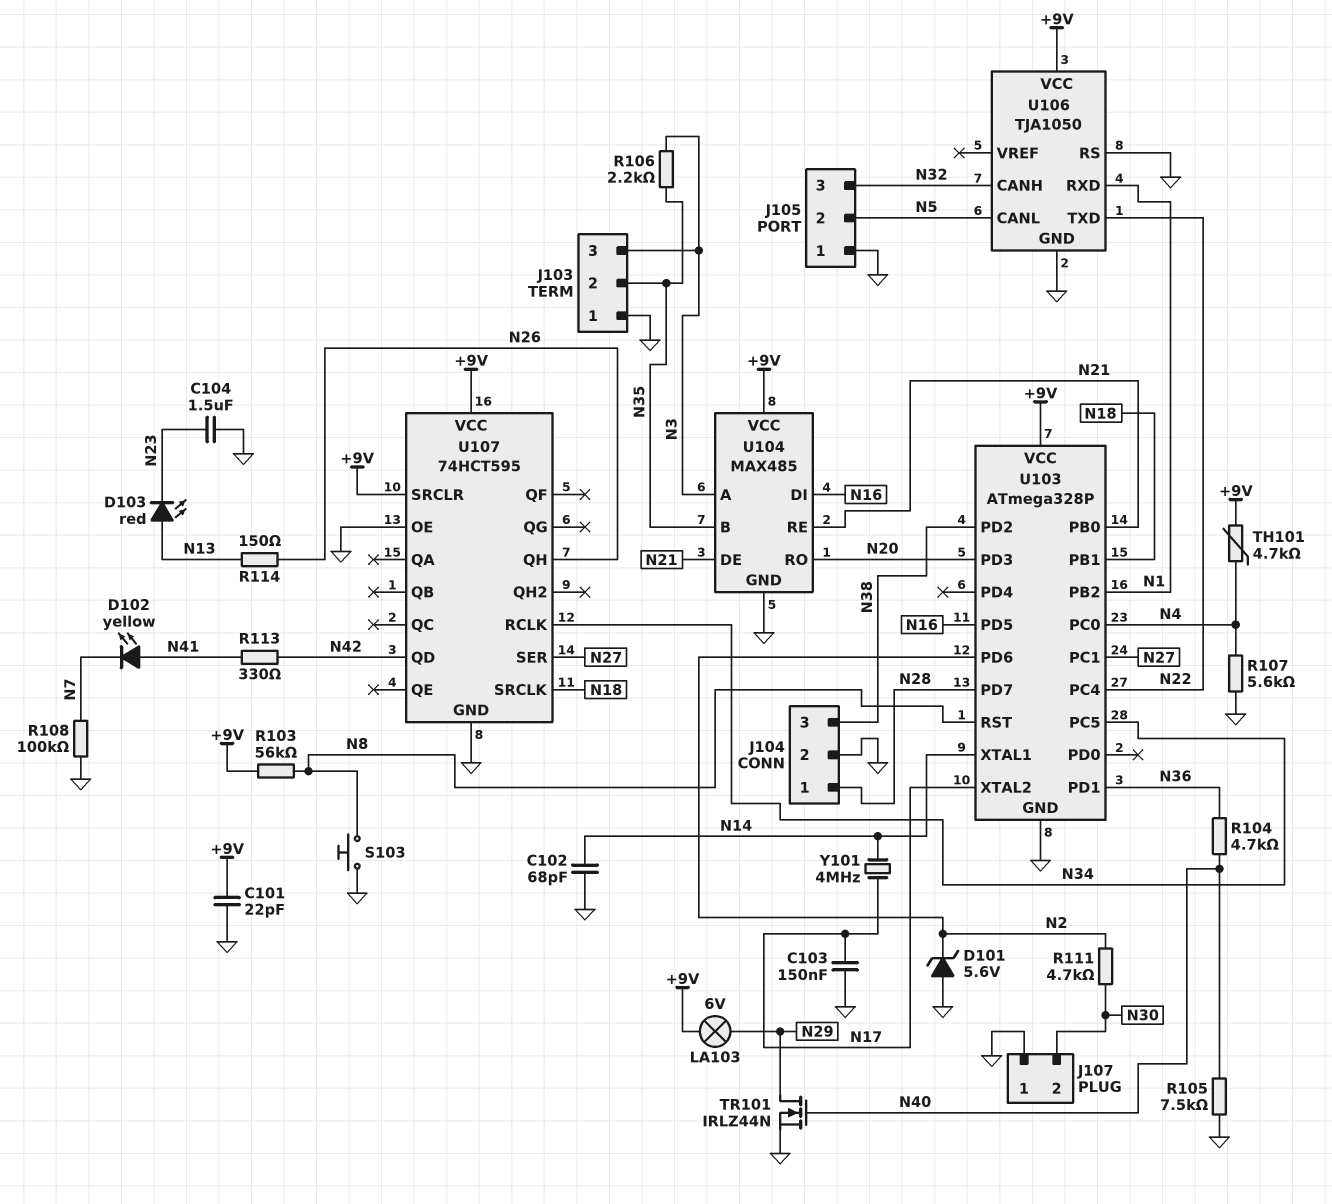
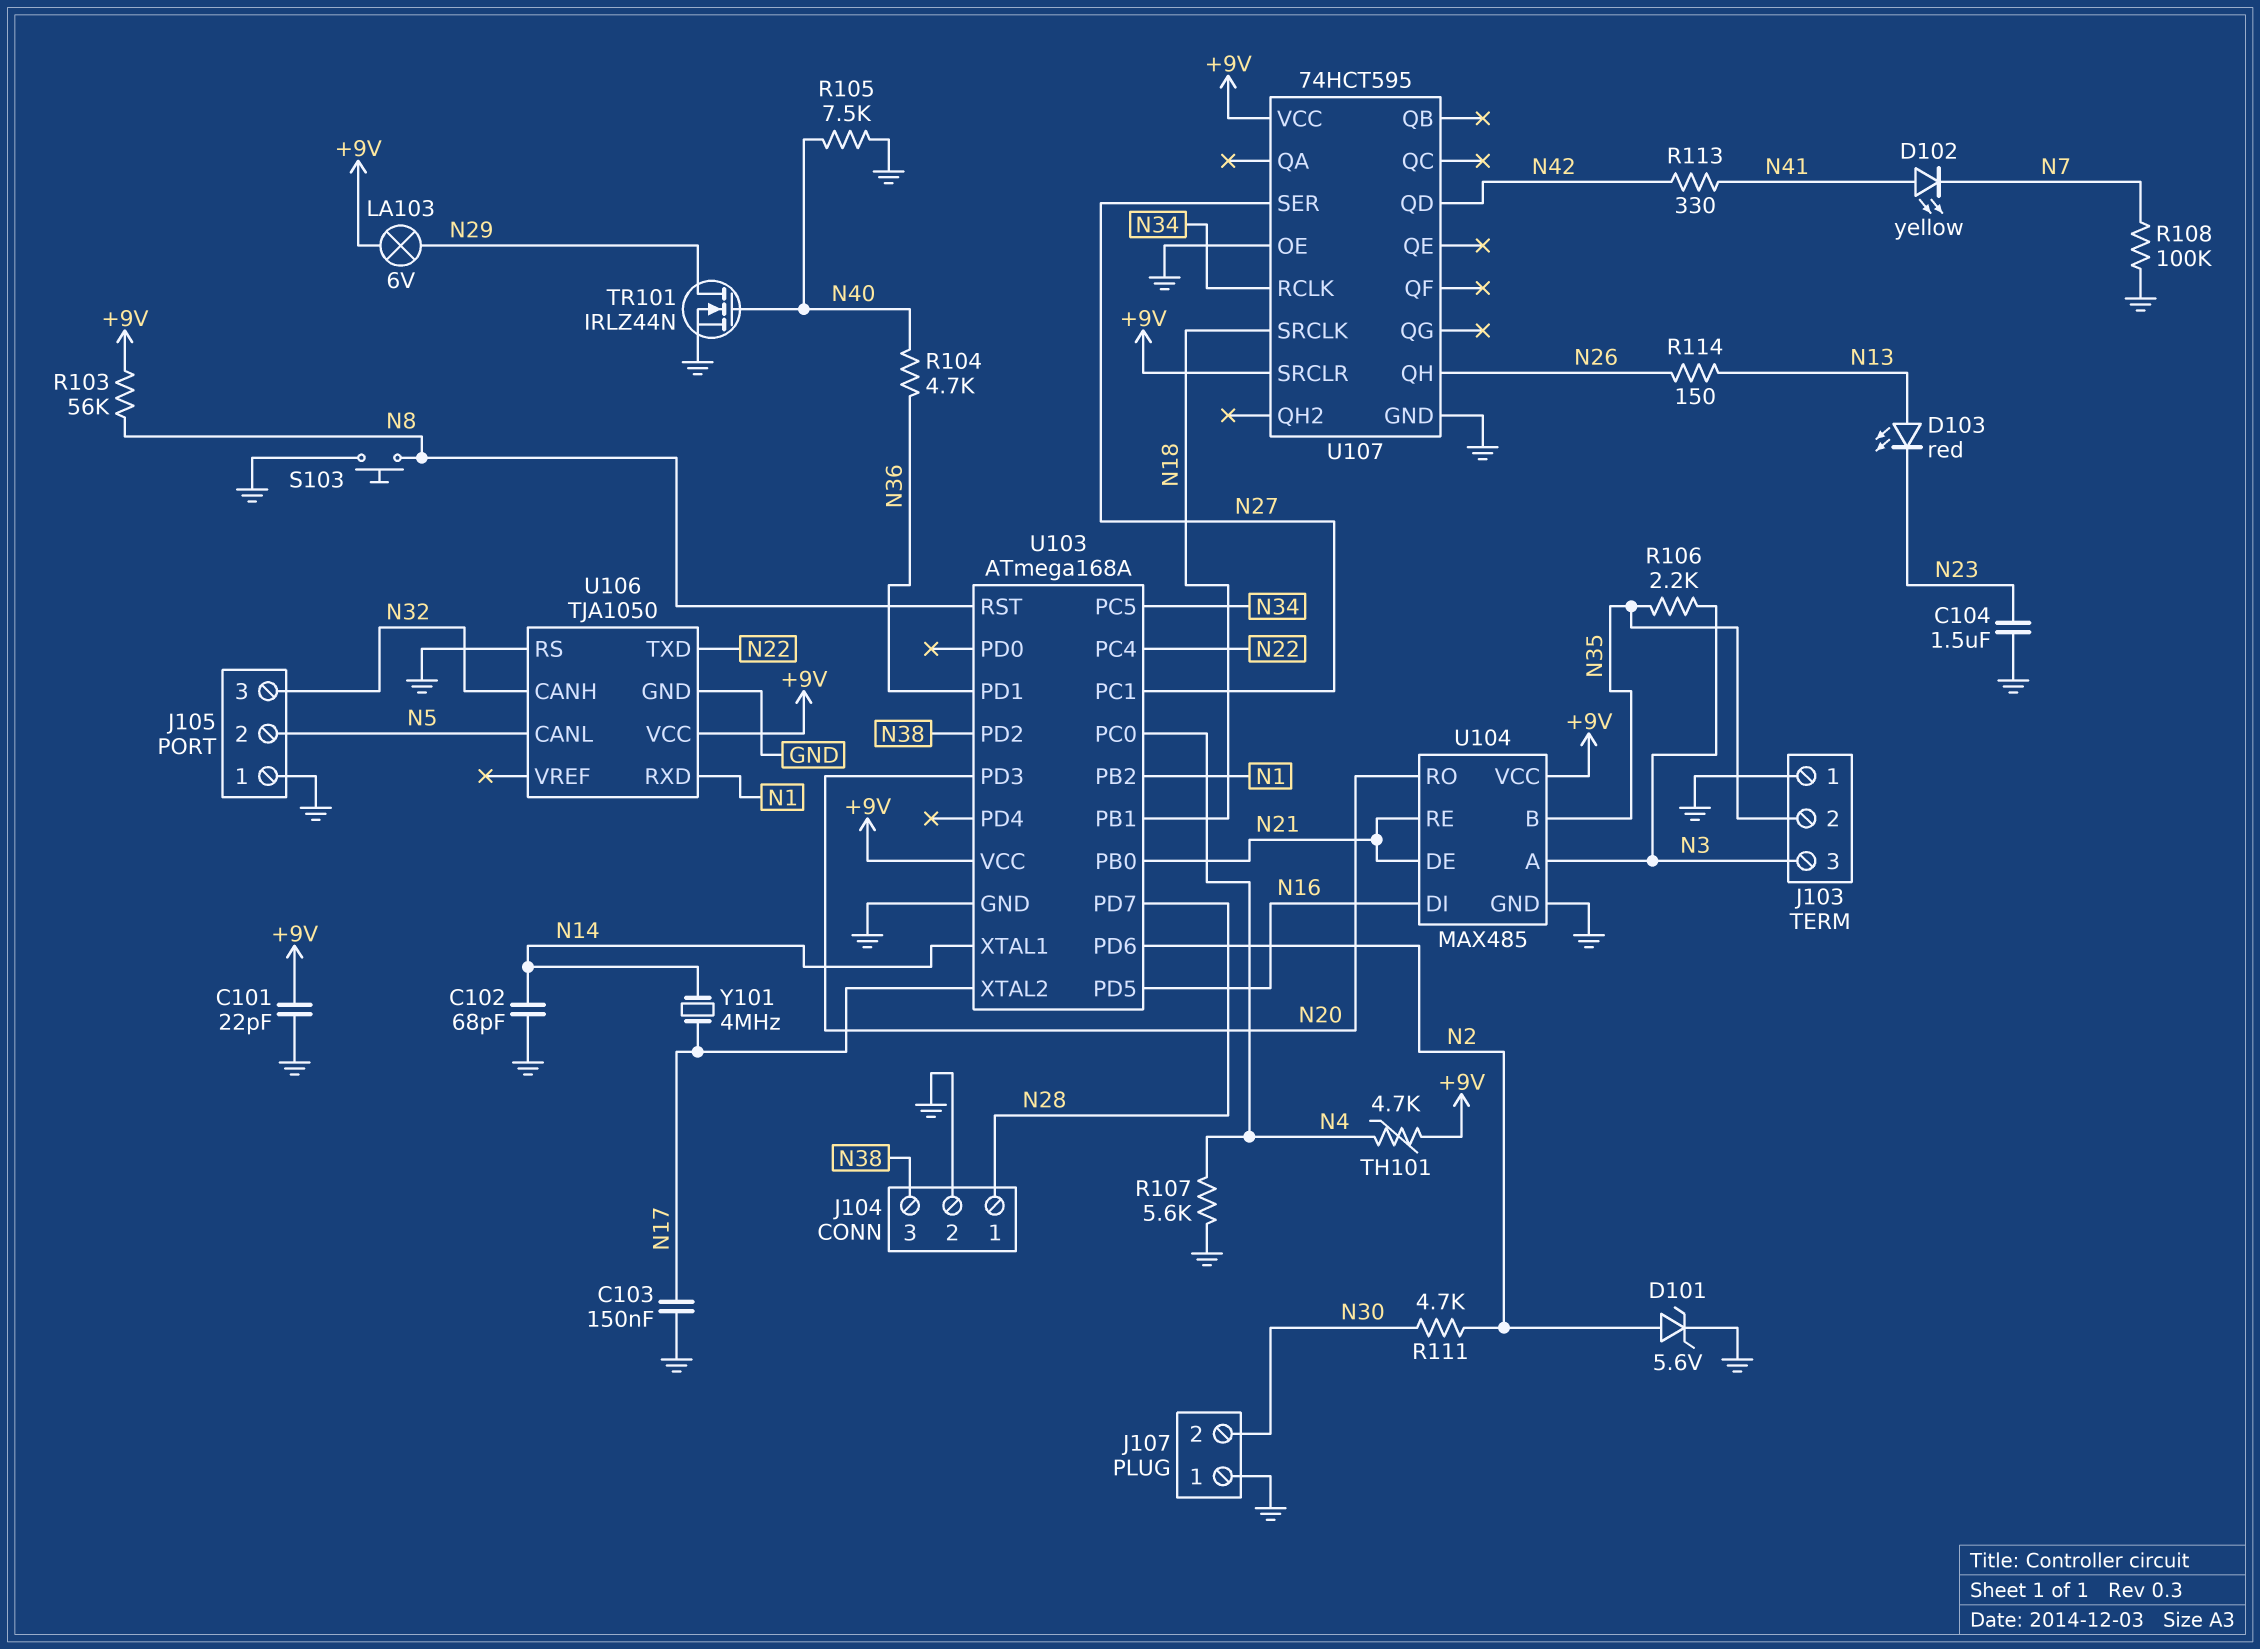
D101: zener 5.6V (A GND, K N2) -> zener 5.6V (A N2, K GND)
U103: ATmega328P -> ATmega168A

